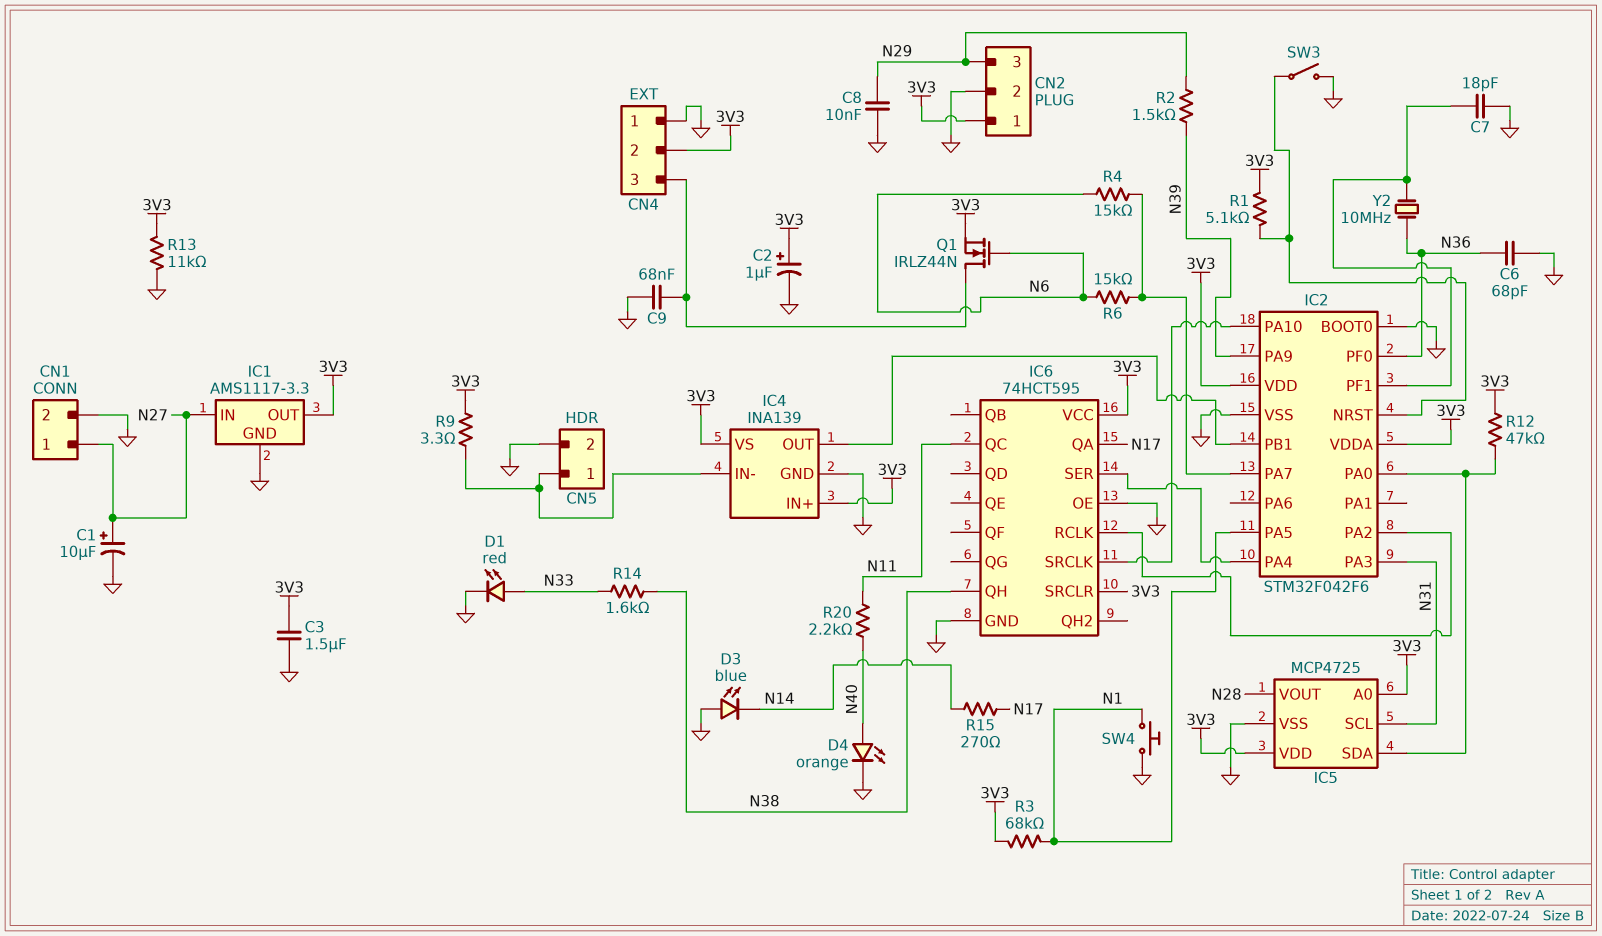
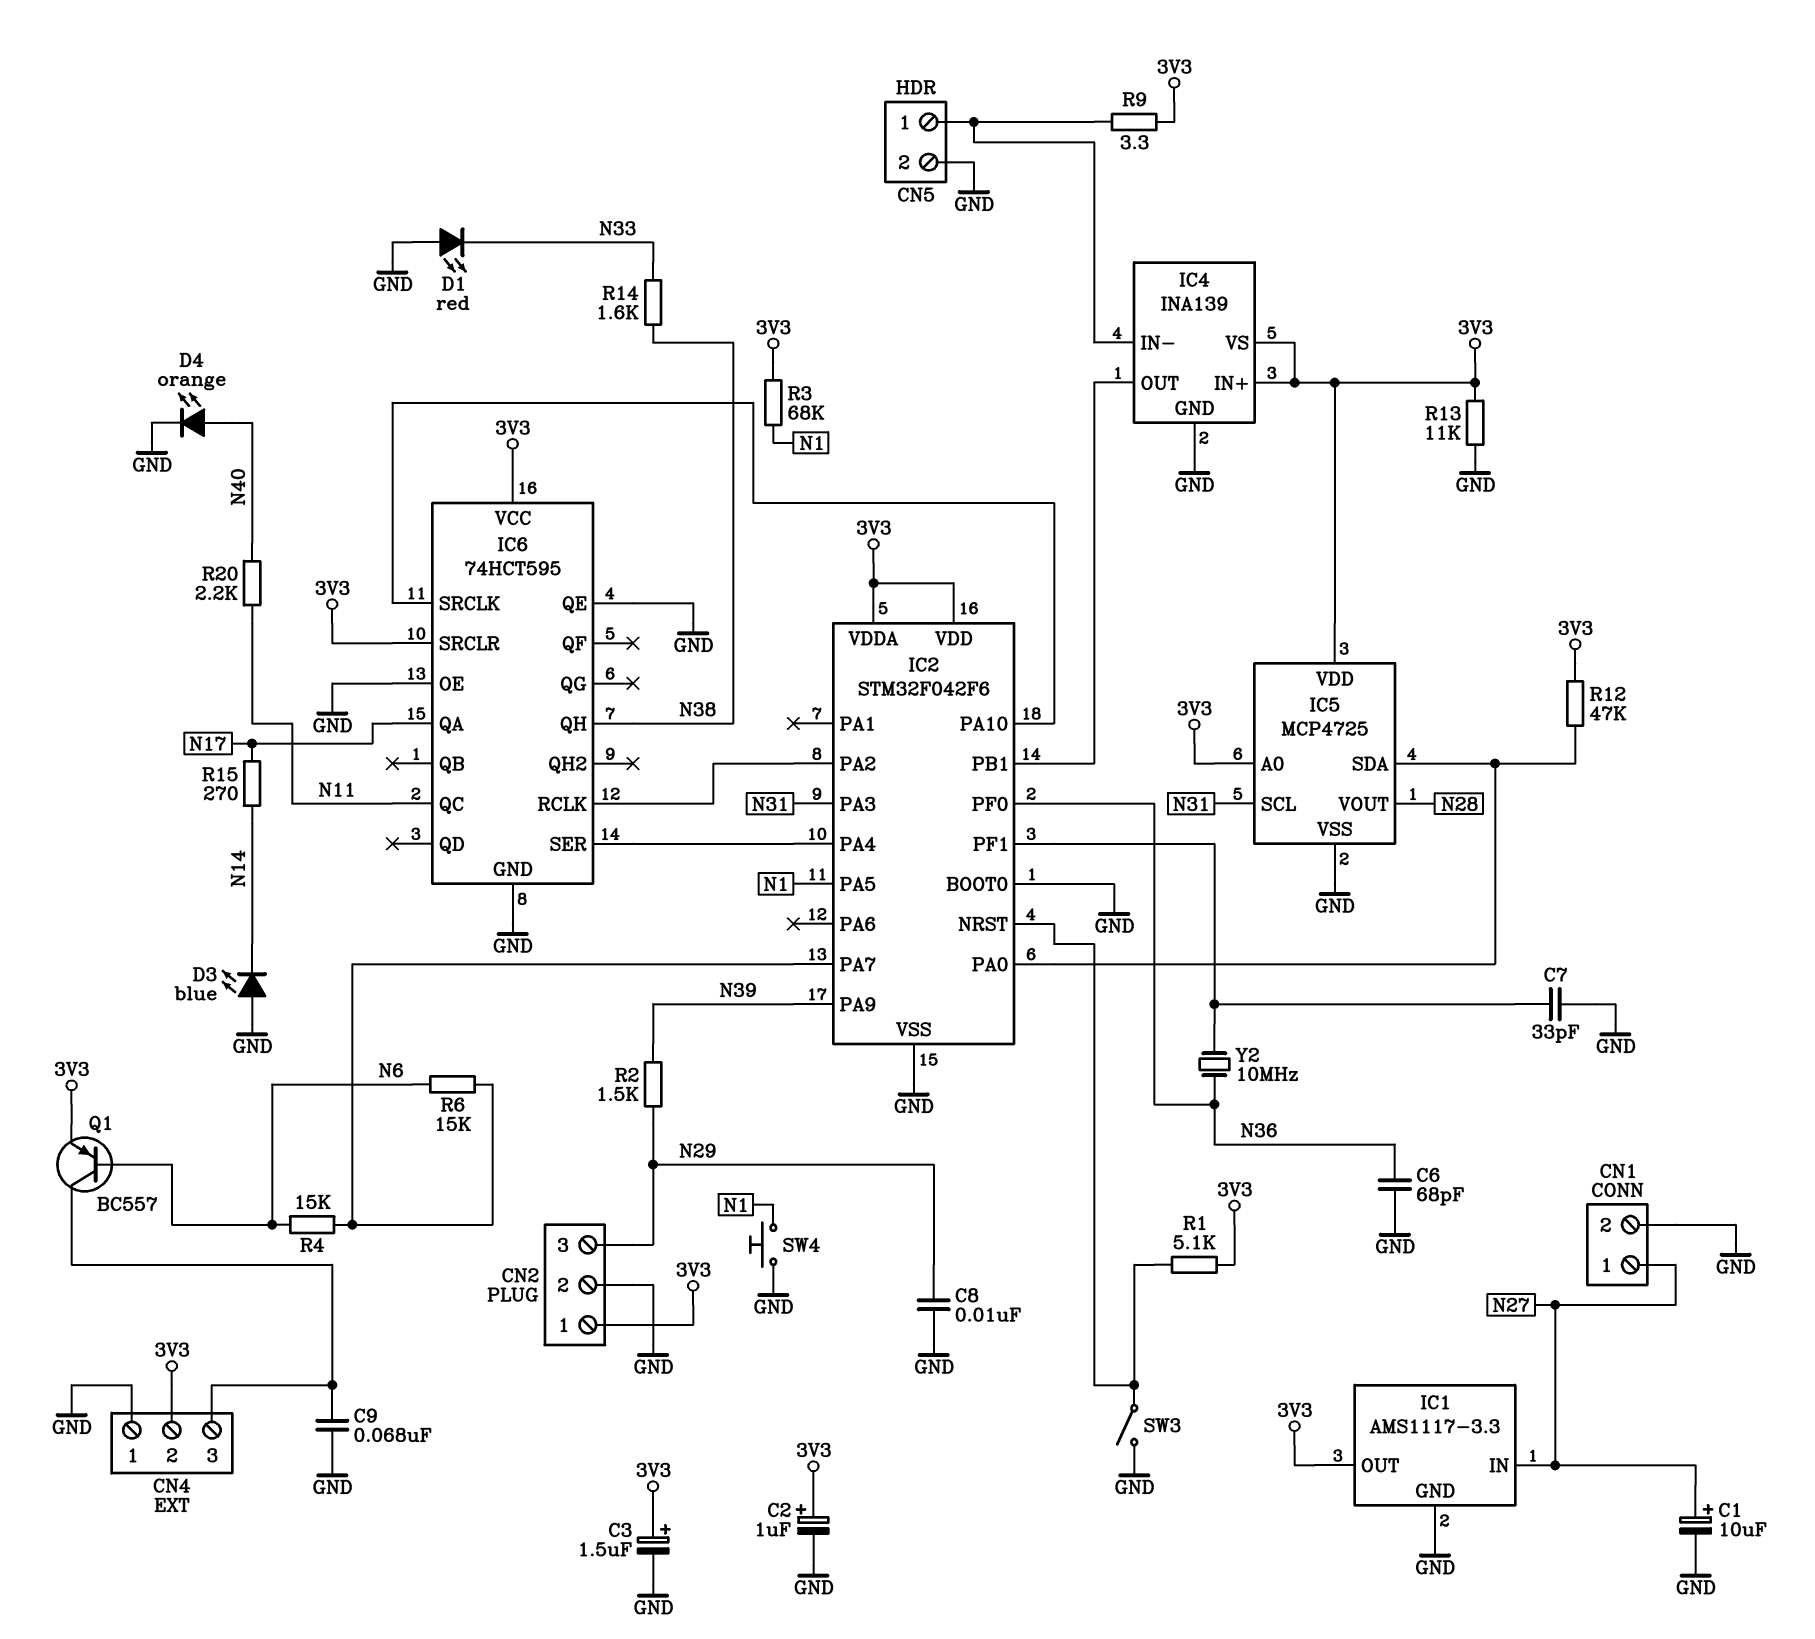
C3: 1.5uF (3V3, GND) -> 1.5uF (plus 3V3, minus GND)
C7: 18pF (GND, IC2/PF1) -> 33pF (GND, IC2/PF1)
D1: LED red (A N33, K GND) -> LED red (A GND, K N33)
IC6 pin QE: none -> GND
Q1: NMOS IRLZ44N (G N6, D CN4/3, S 3V3) -> PNP BC557 (B N6, C CN4/3, E 3V3)

